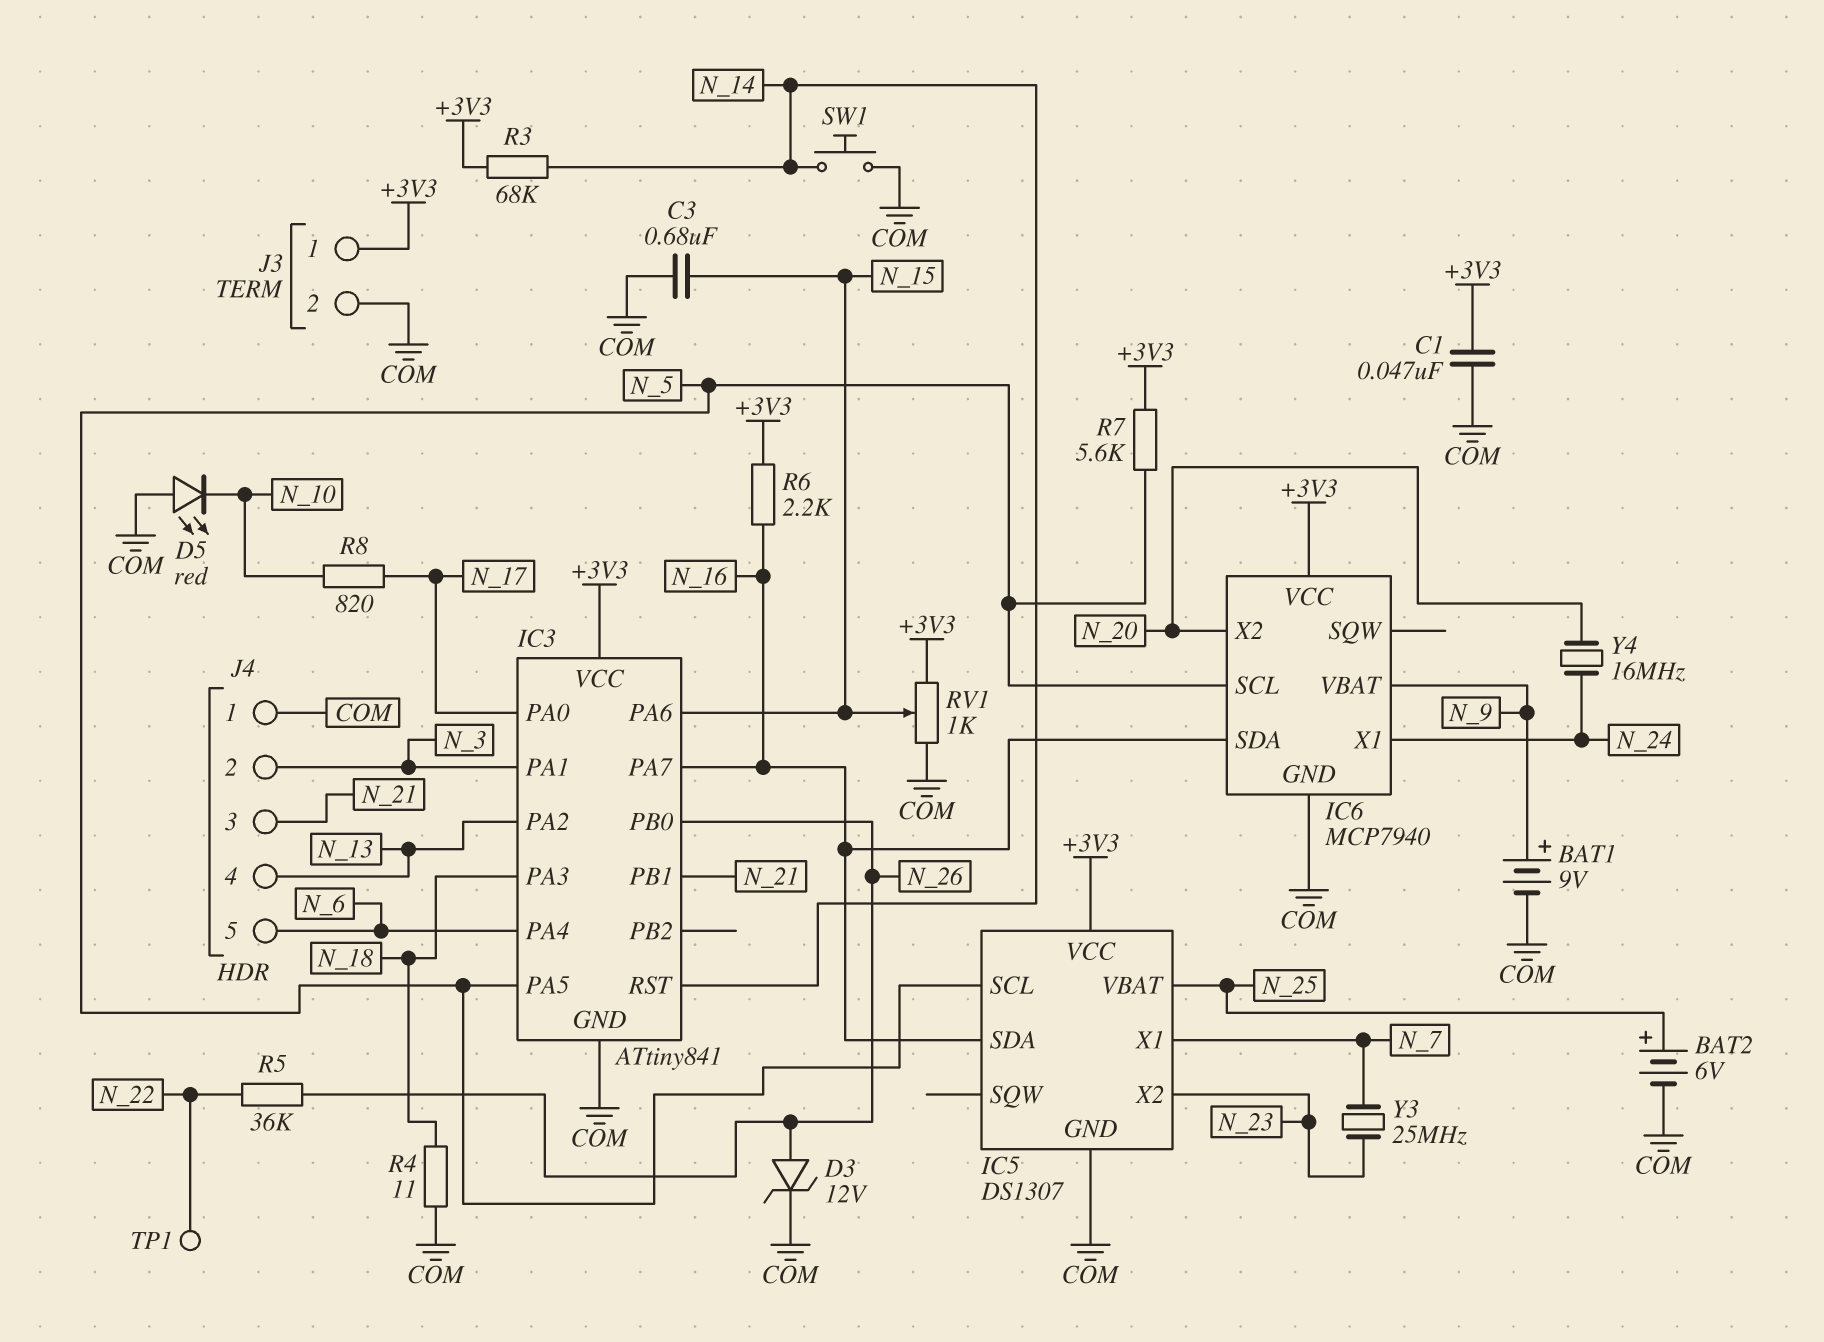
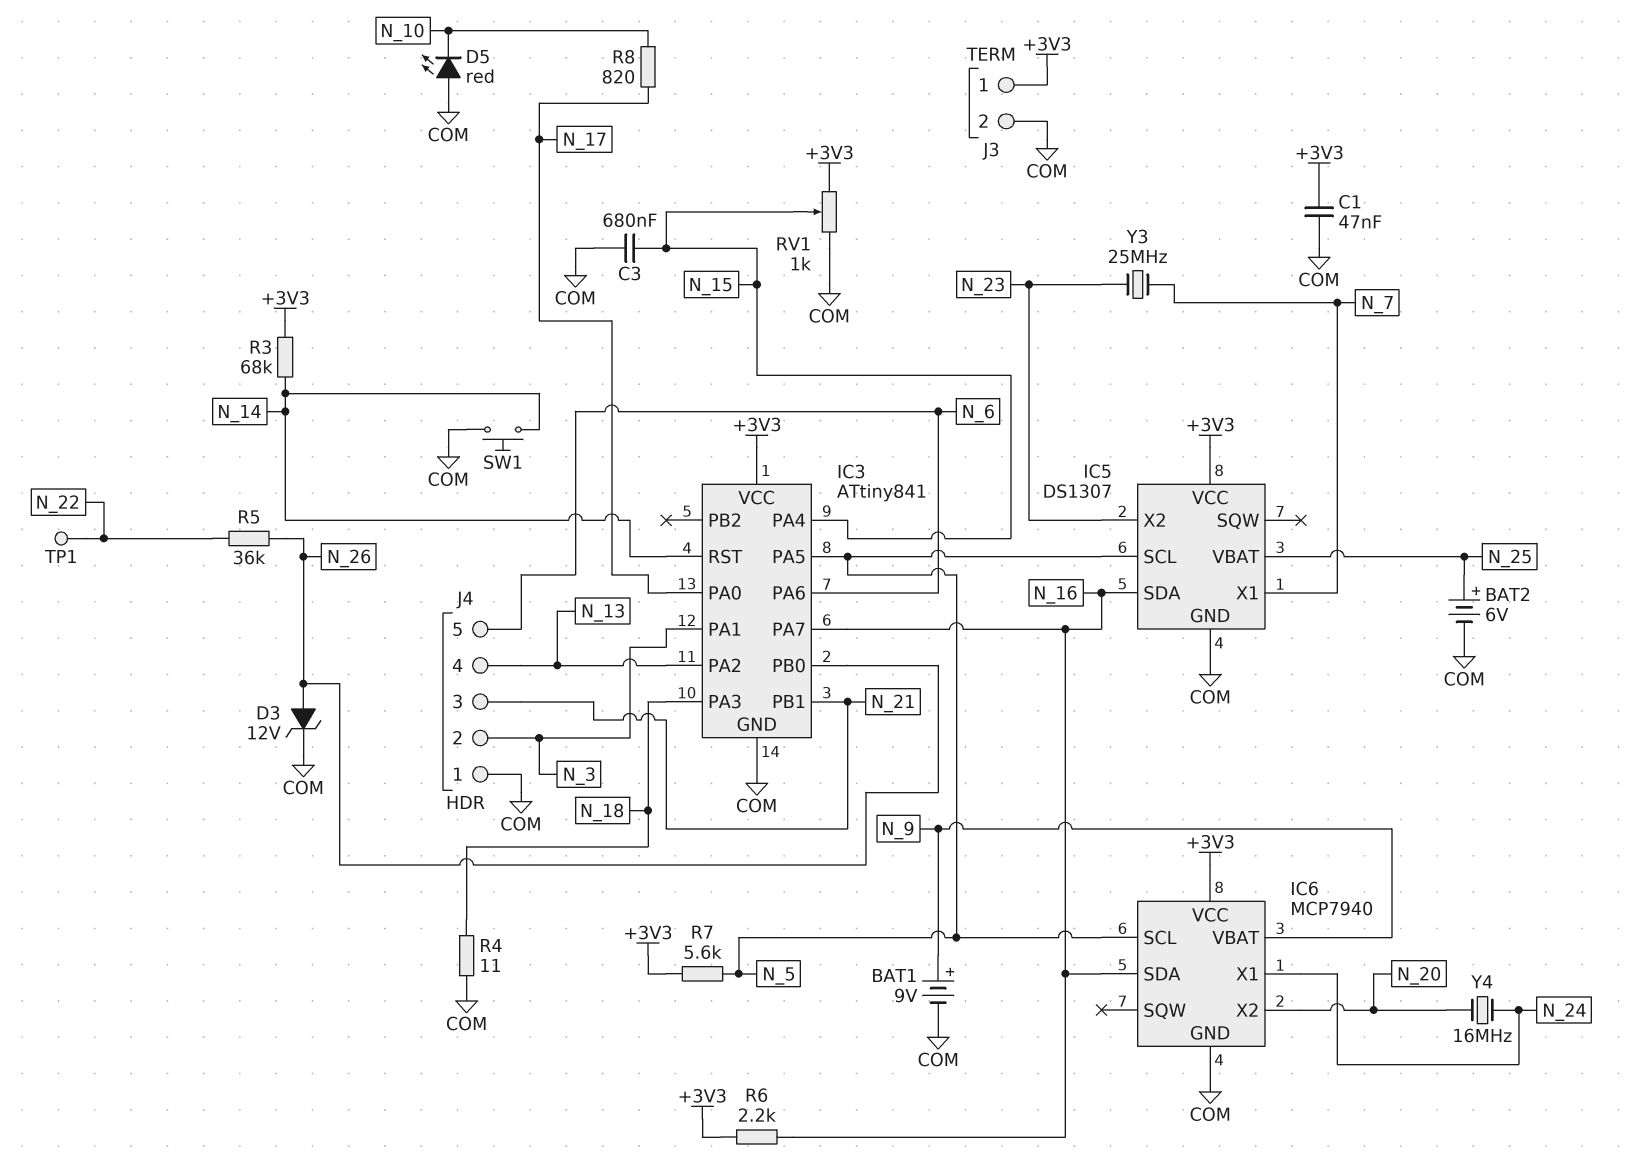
IC3 pin PA4: N_6 -> N_15
IC3 pin PA6: N_15 -> N_6

